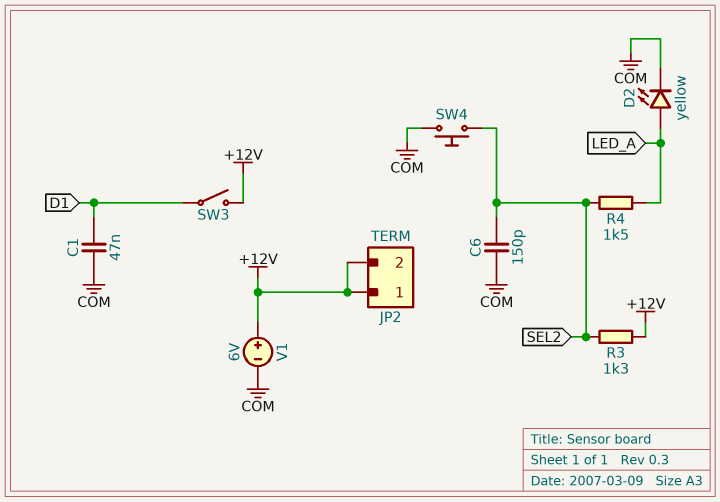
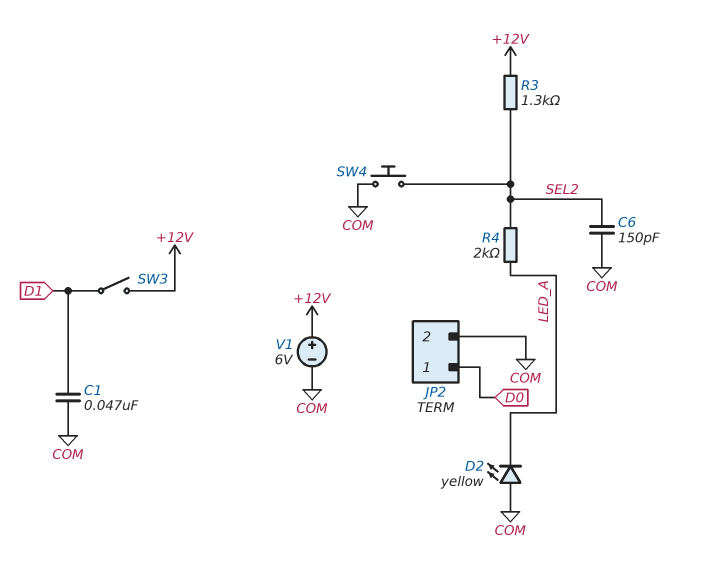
D2: LED yellow (A LED_A, K COM) -> LED yellow (A COM, K LED_A)
JP2 pin 1: +12V -> D0
JP2 pin 2: +12V -> COM
R4: 1.5k (LED_A, SEL2) -> 2k (LED_A, SEL2)

